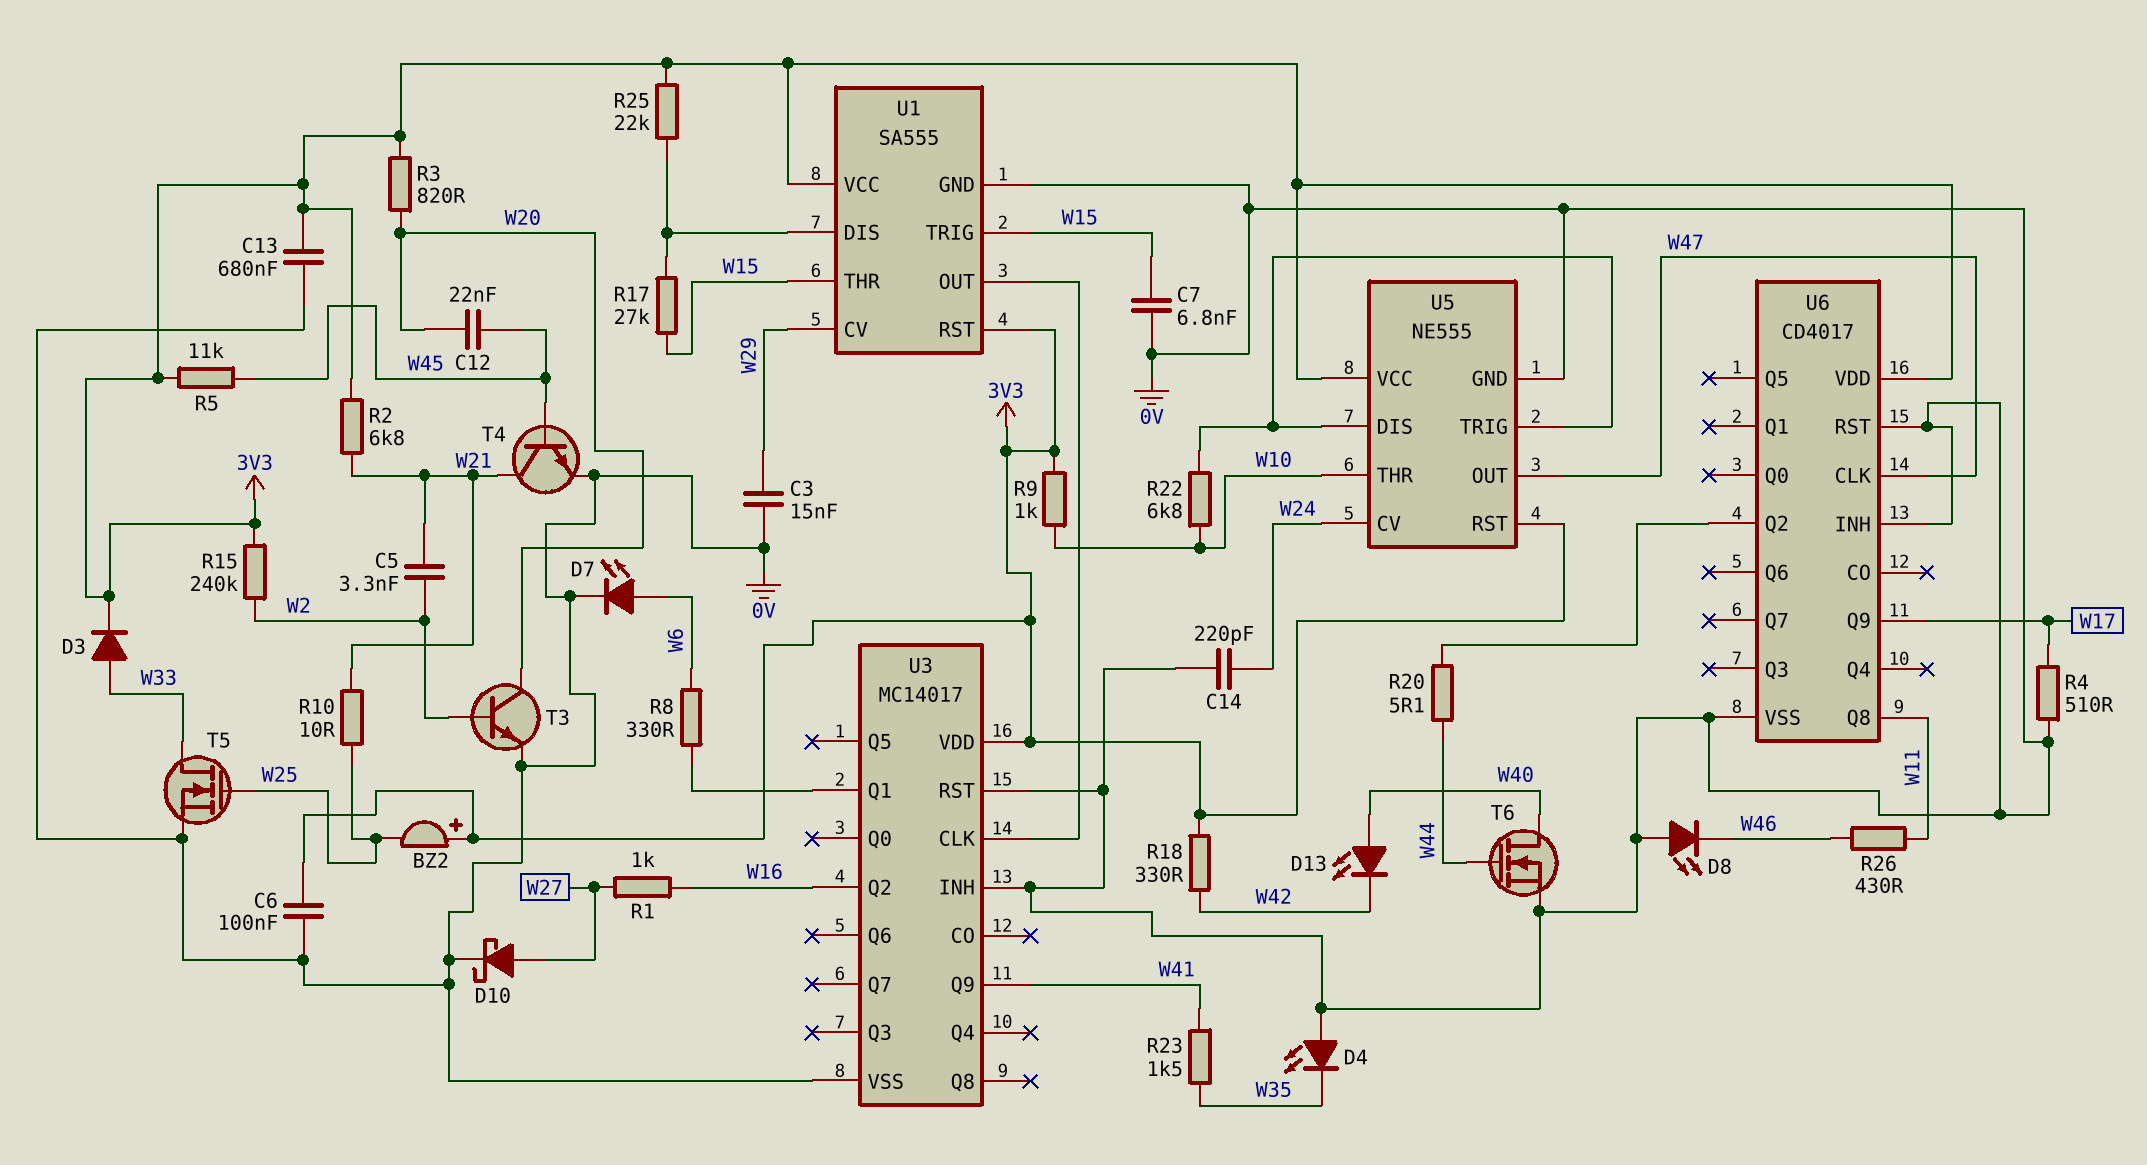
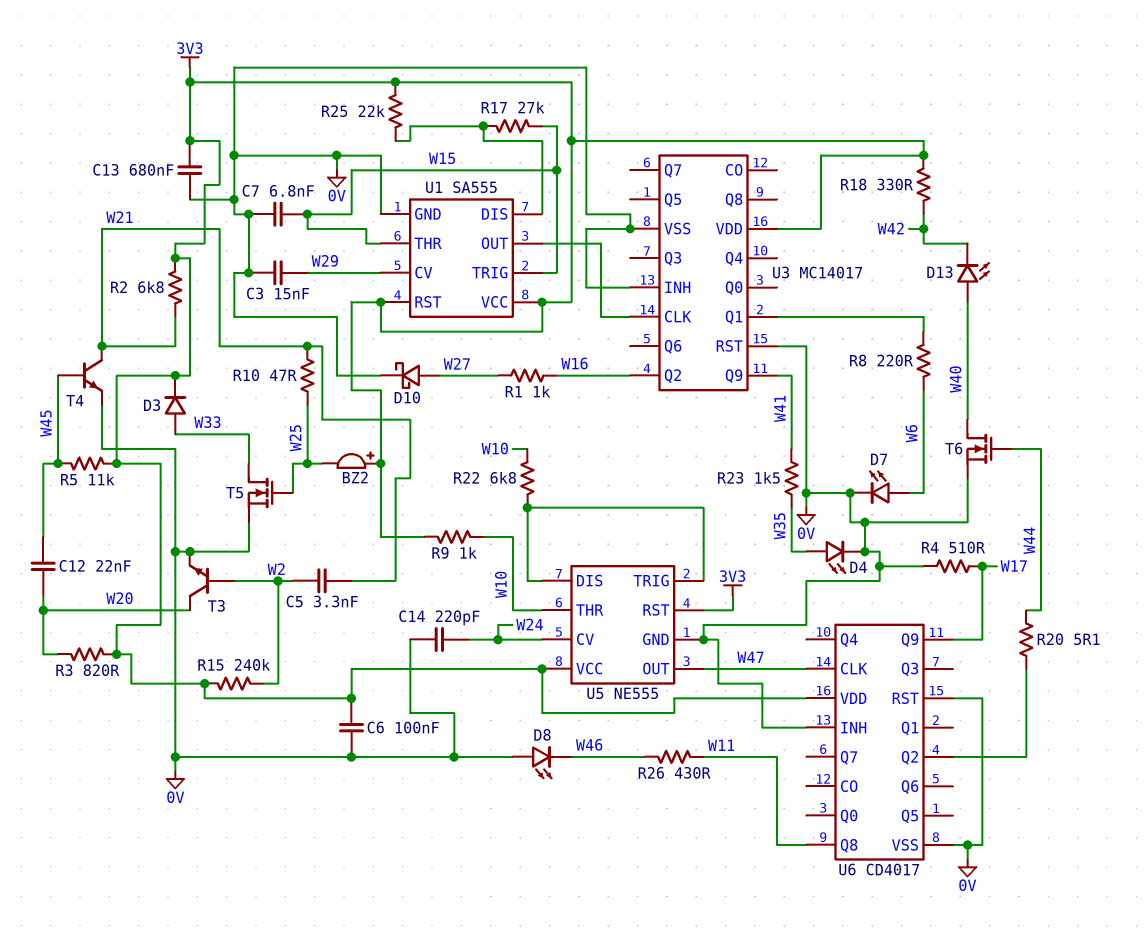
D4: LED (A 0V, K W35) -> LED (A W35, K 0V)
R8: 330 (U3/Q1, W6) -> 220 (U3/Q1, W6)
R10: 10 (W21, W25) -> 47 (W21, W25)

